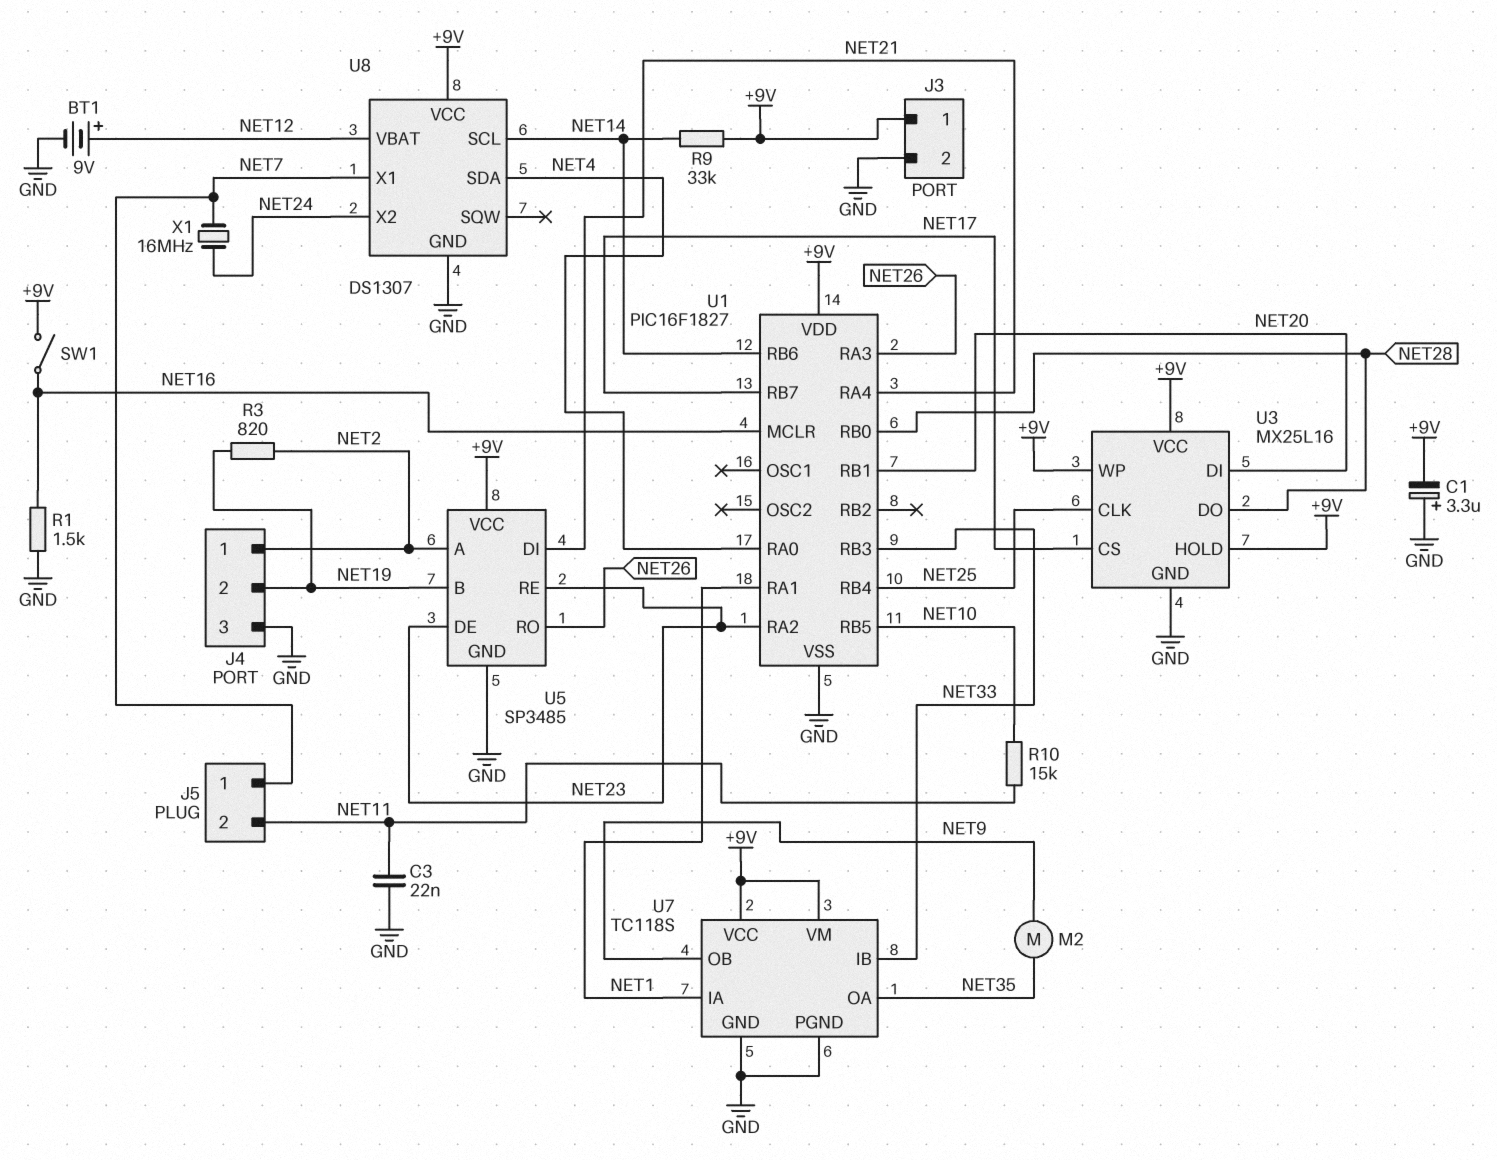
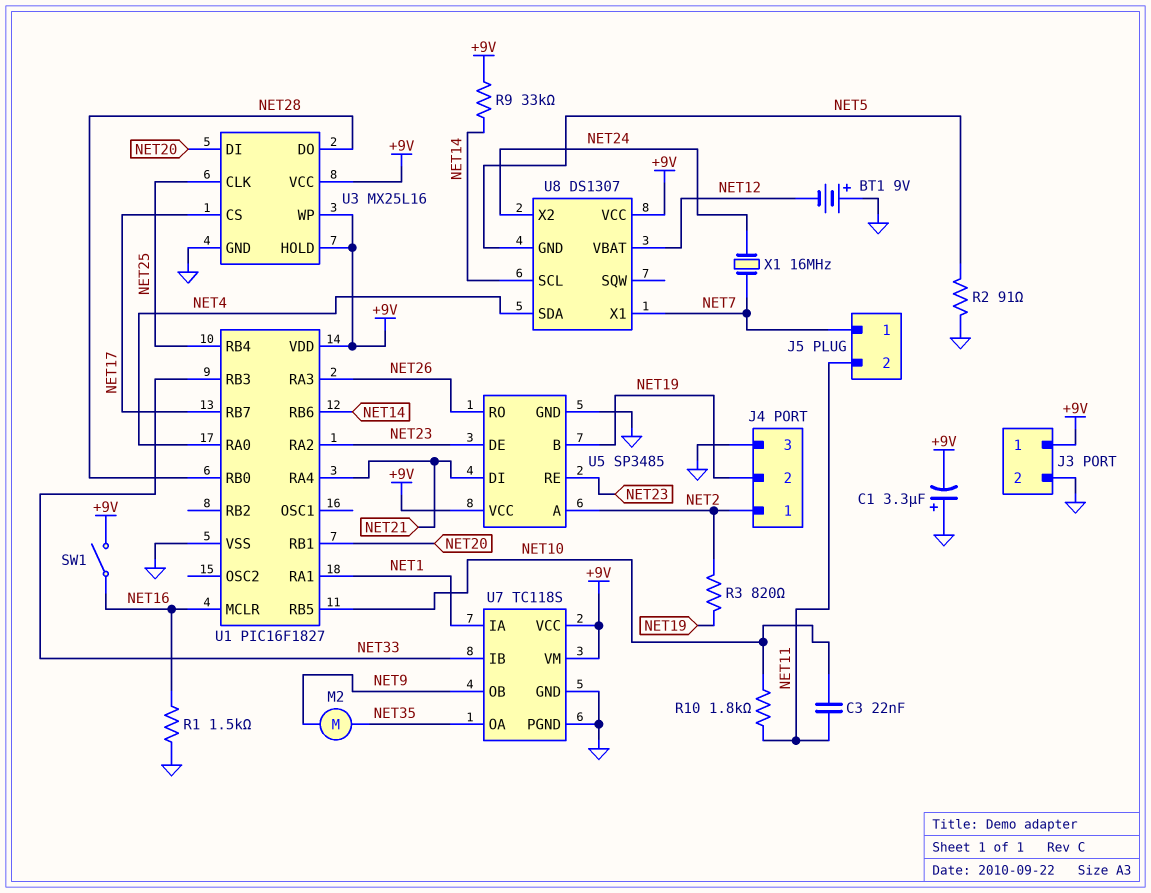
BT1: 9V (plus NET12, minus GND) -> 9V (plus GND, minus NET12)
C3: 22nF (GND, NET11) -> 22nF (NET10, NET11)
R2: none -> 91 (GND, NET5)
R10: 15k (NET10, NET11) -> 1.8k (NET10, NET11)
U8 pin GND: GND -> NET5

